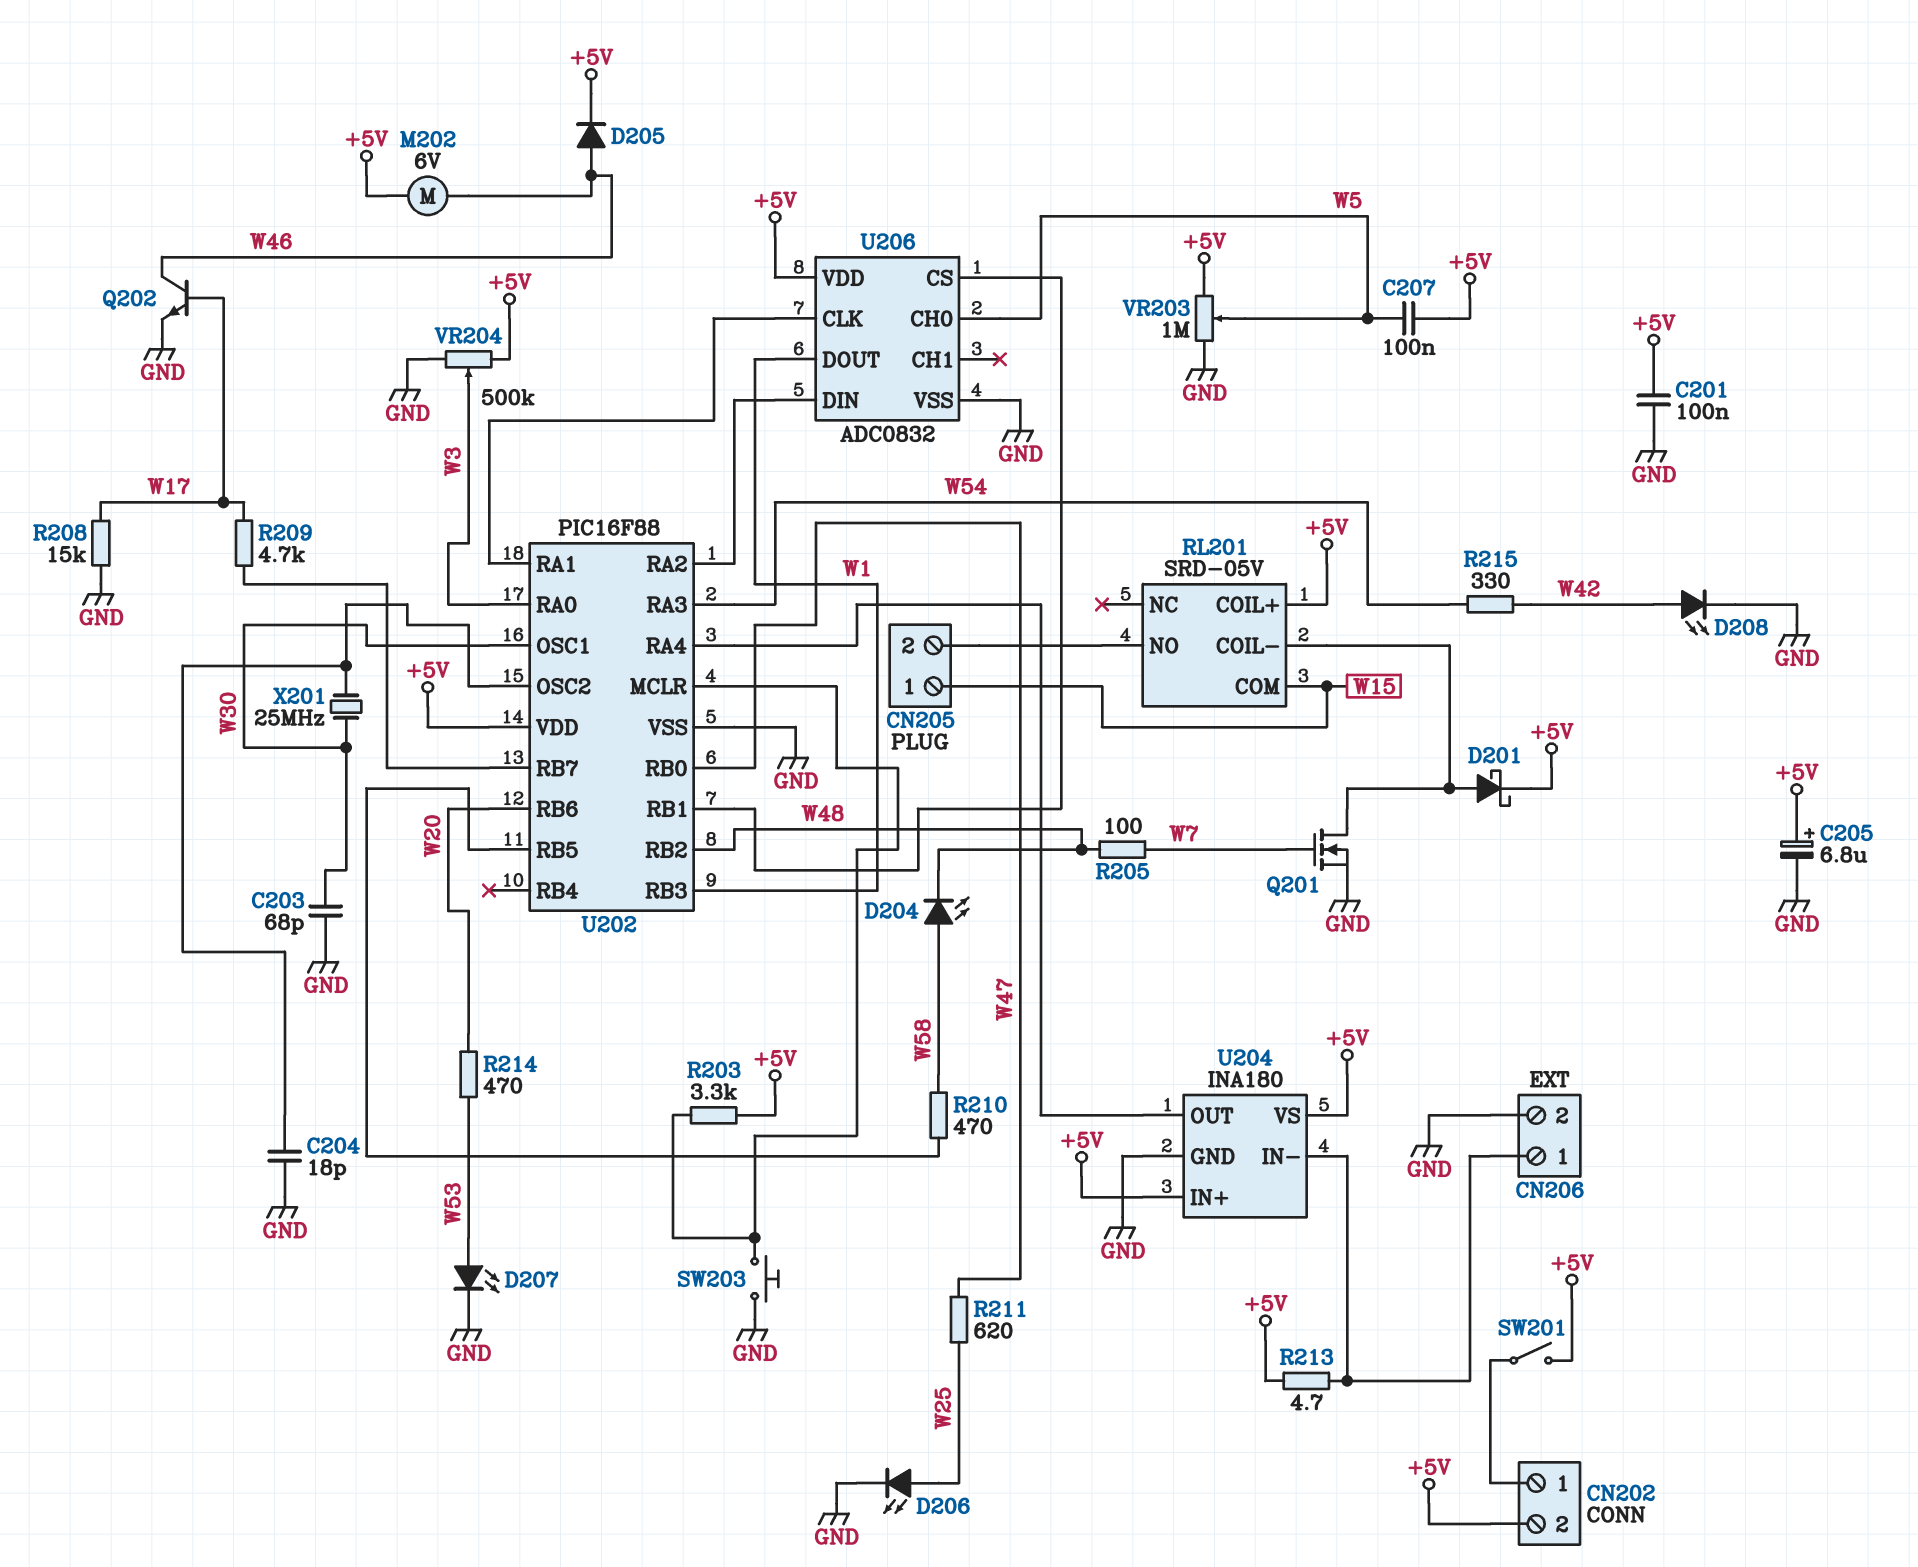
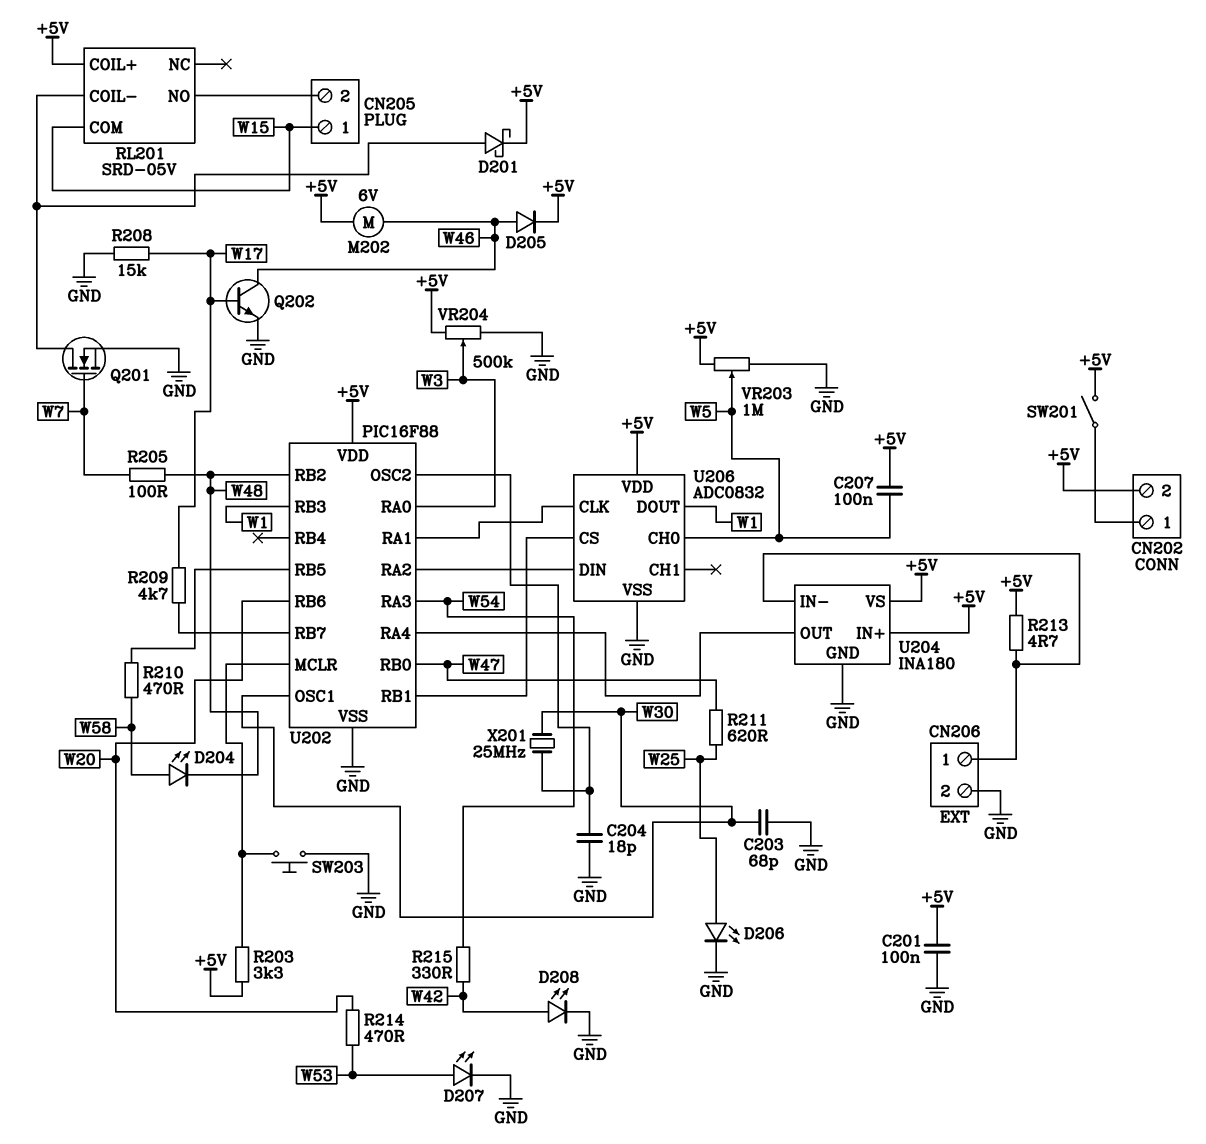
C205: 6.8uF (plus +5V, minus GND) -> none

